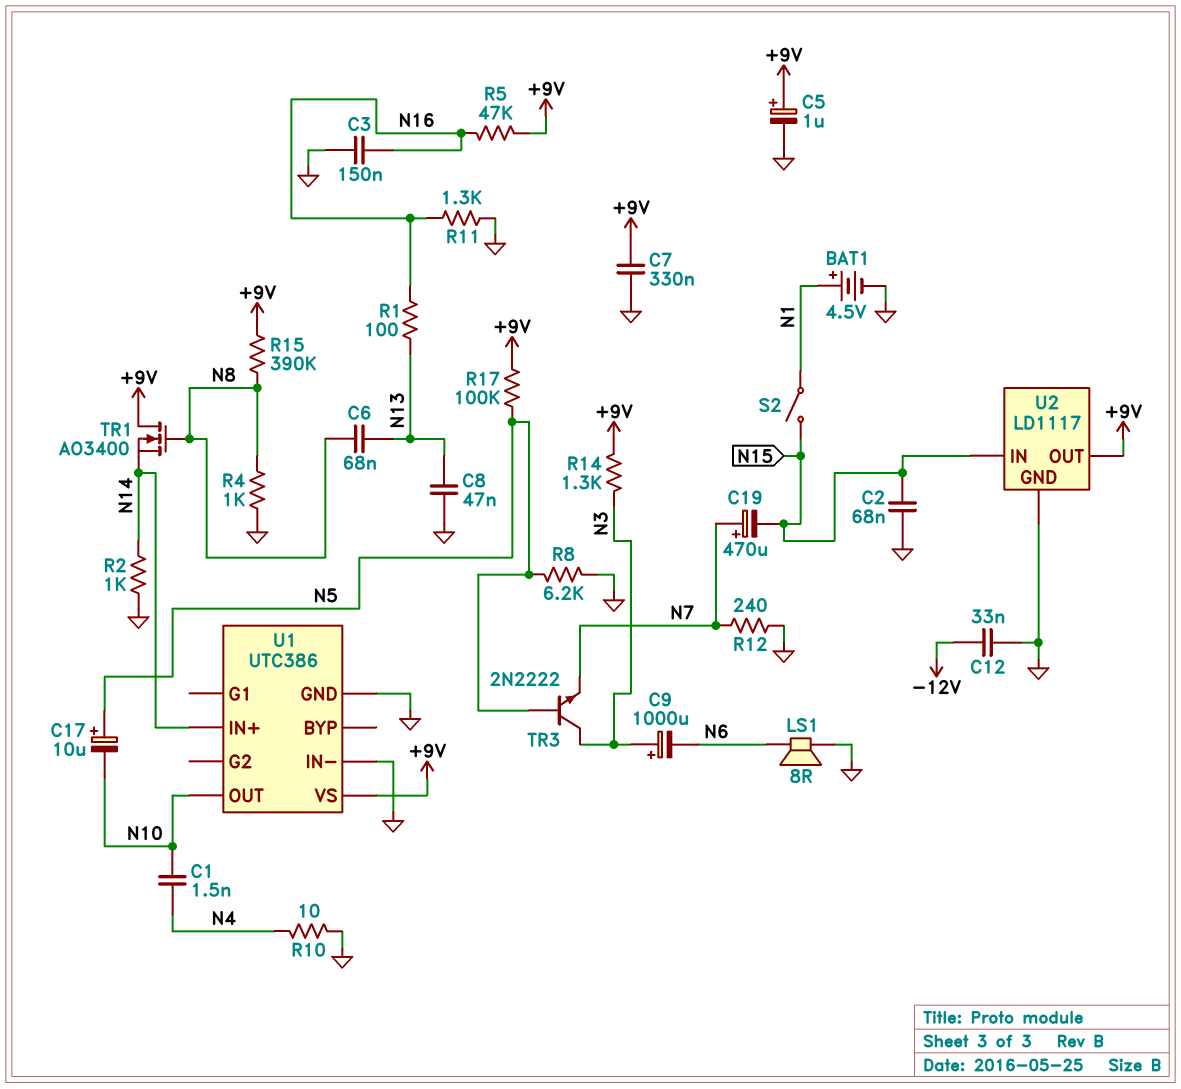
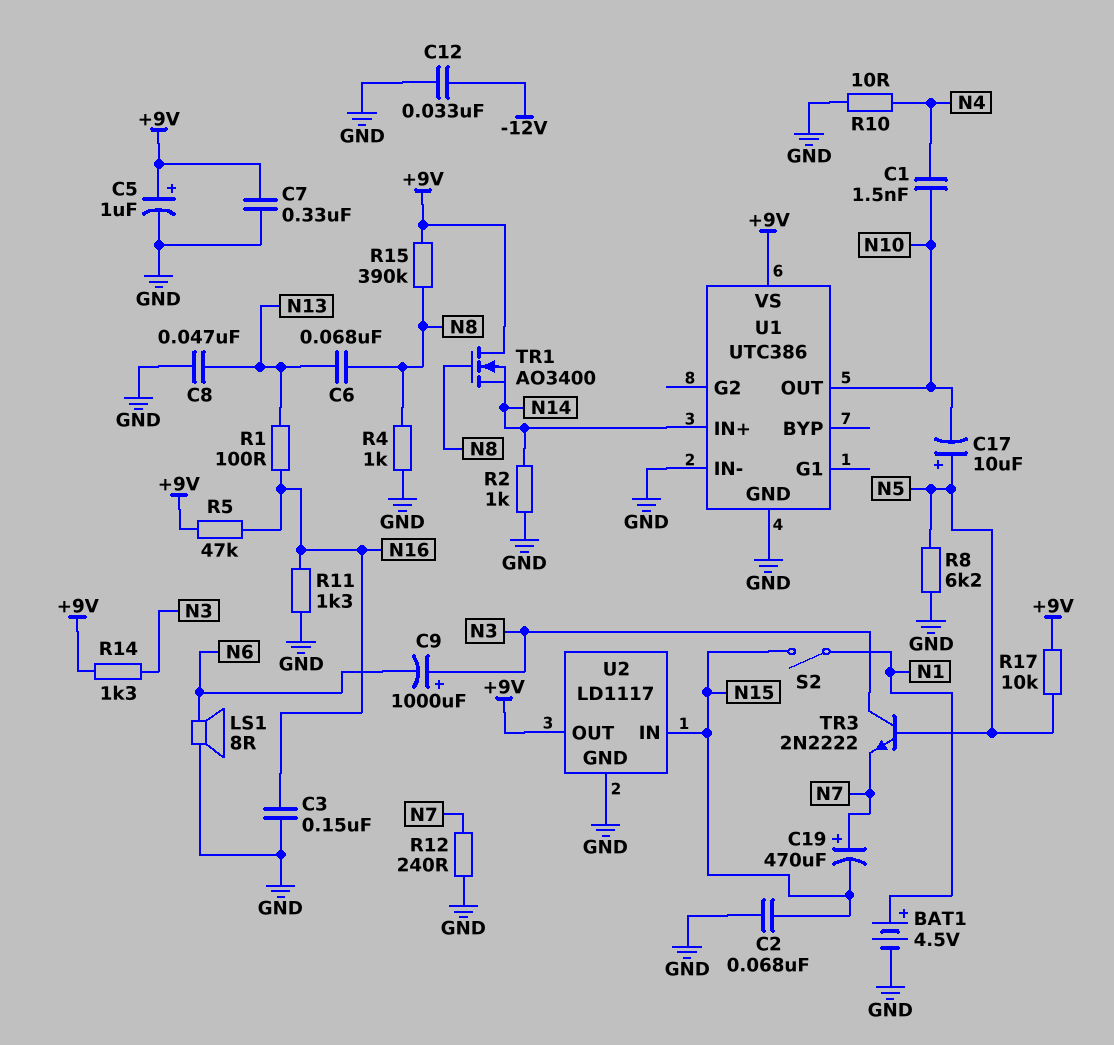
R17: 100k (+9V, N5) -> 10k (+9V, N5)

